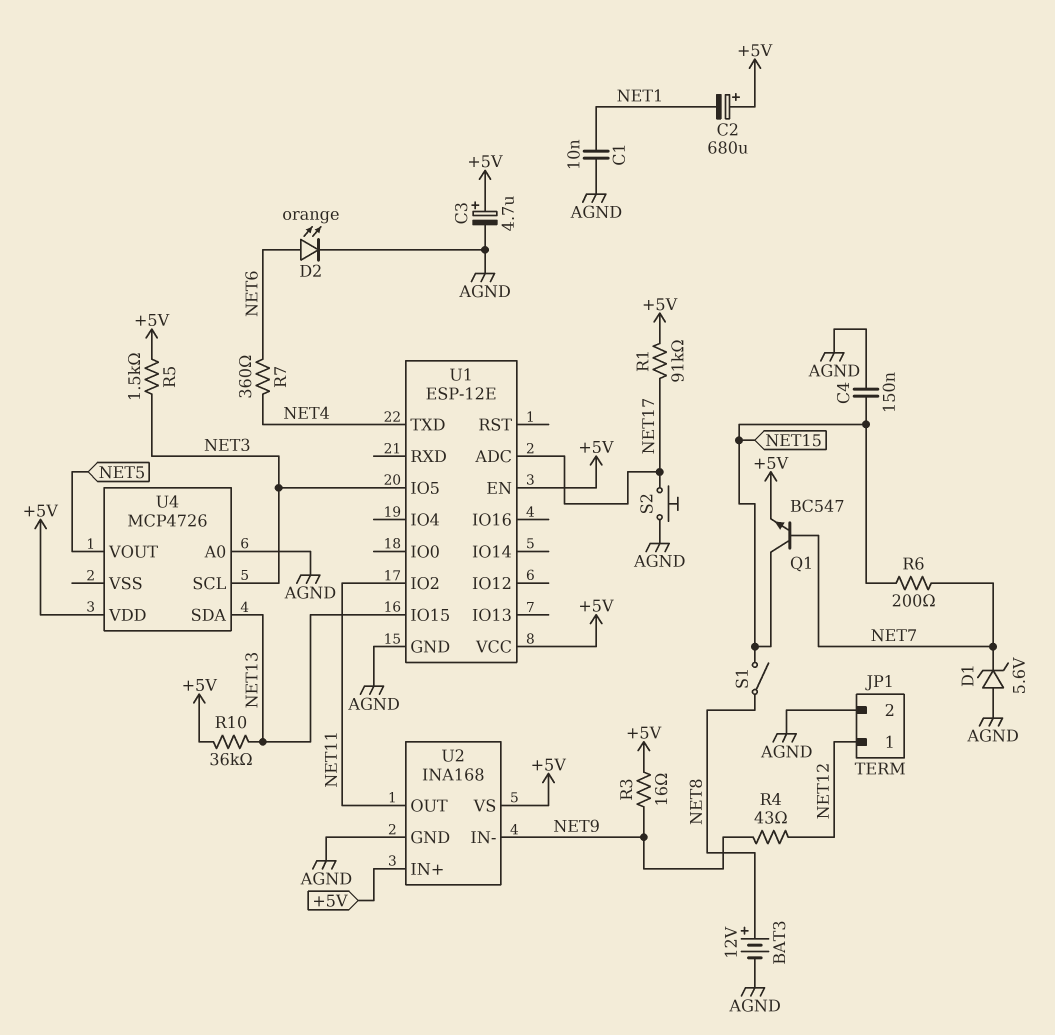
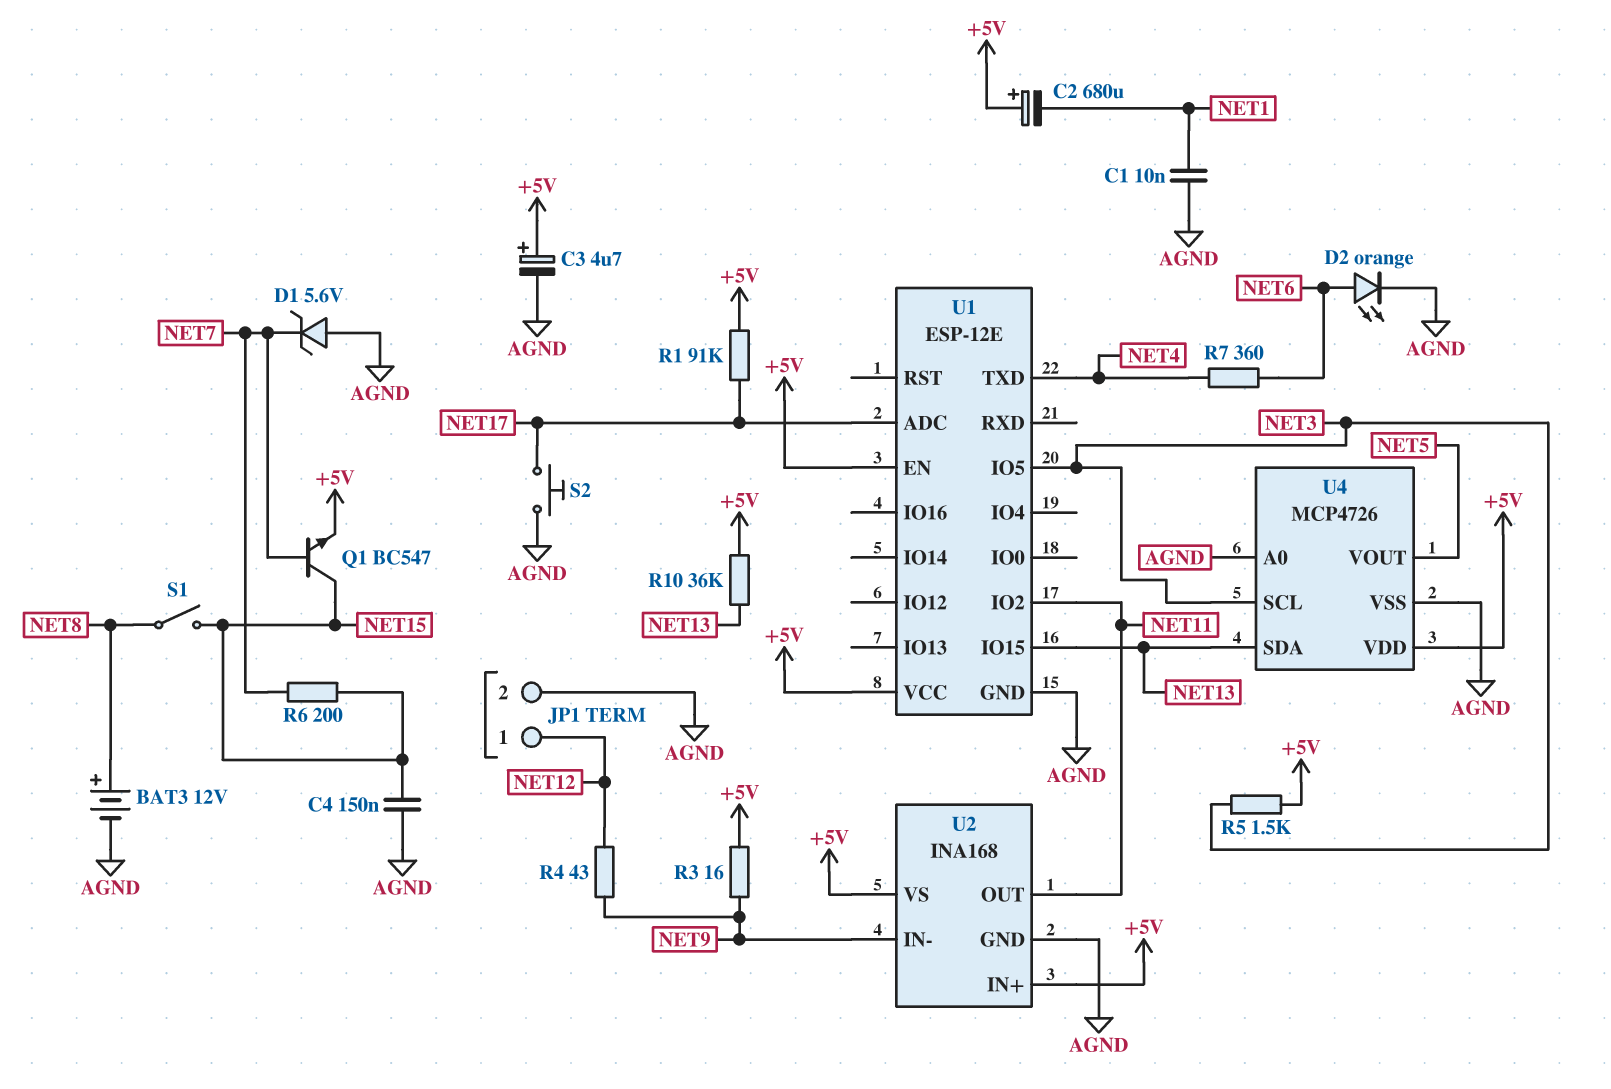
U4 pin VSS: none -> AGND

